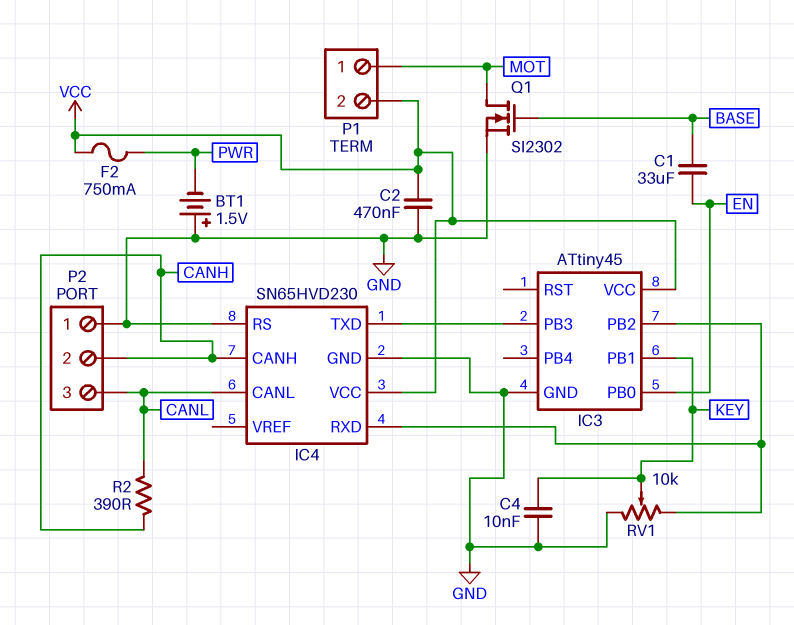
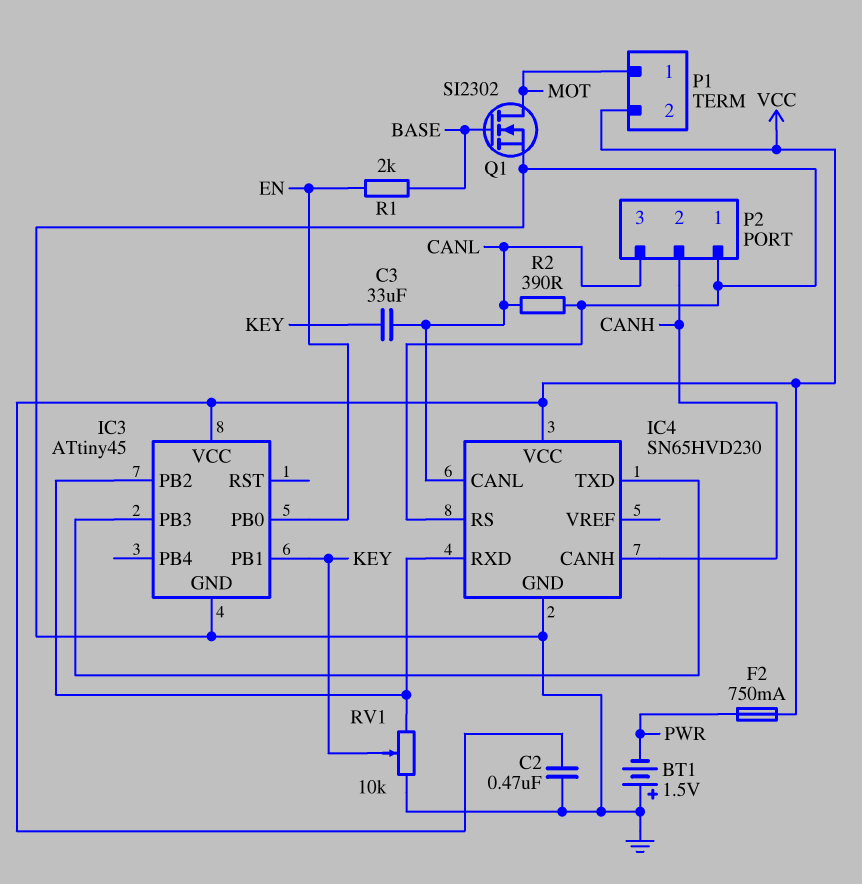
C1: 33uF (BASE, EN) -> none
C3: none -> 33uF (CANL, KEY)
C4: 10nF (GND, KEY) -> none
R1: none -> 2k (BASE, EN)
R2: 390 (CANH, CANL) -> 390 (CANL, GND)

